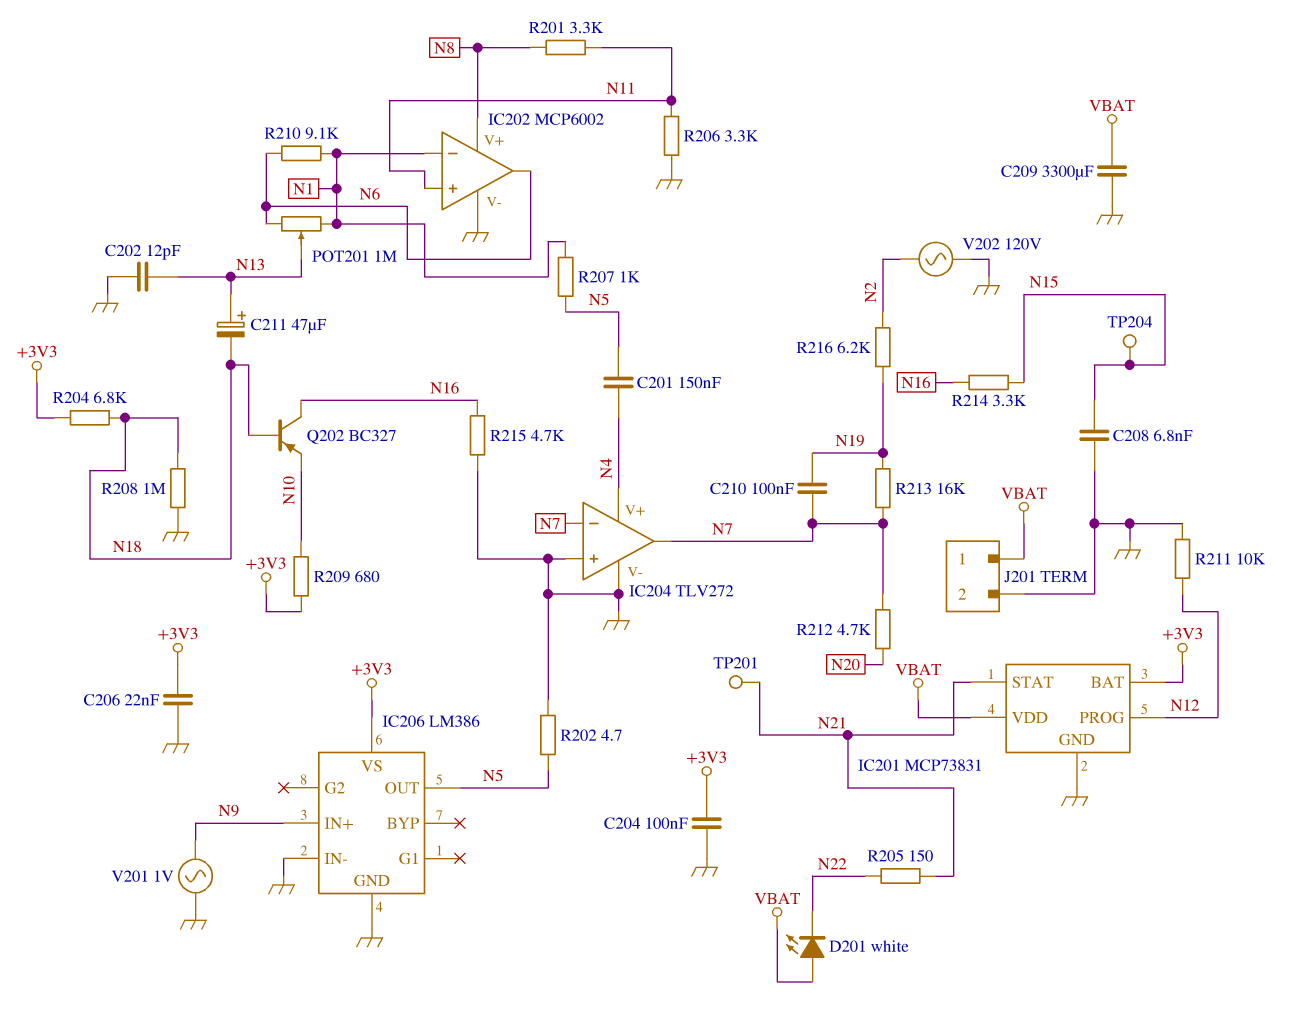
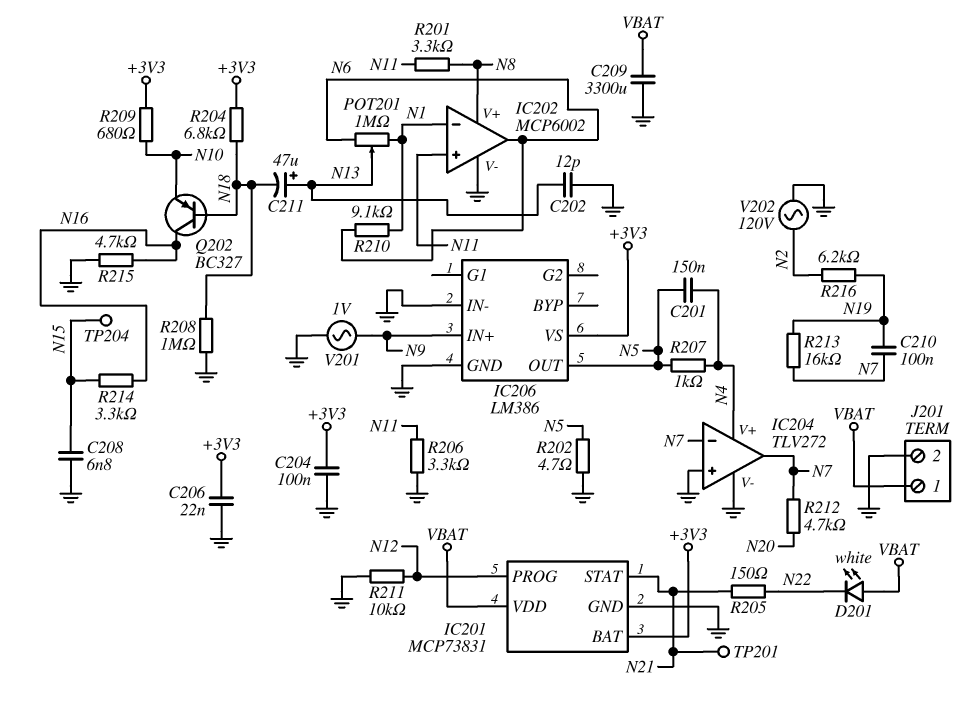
R207: 1k (N1, N5) -> 1k (N4, N5)

